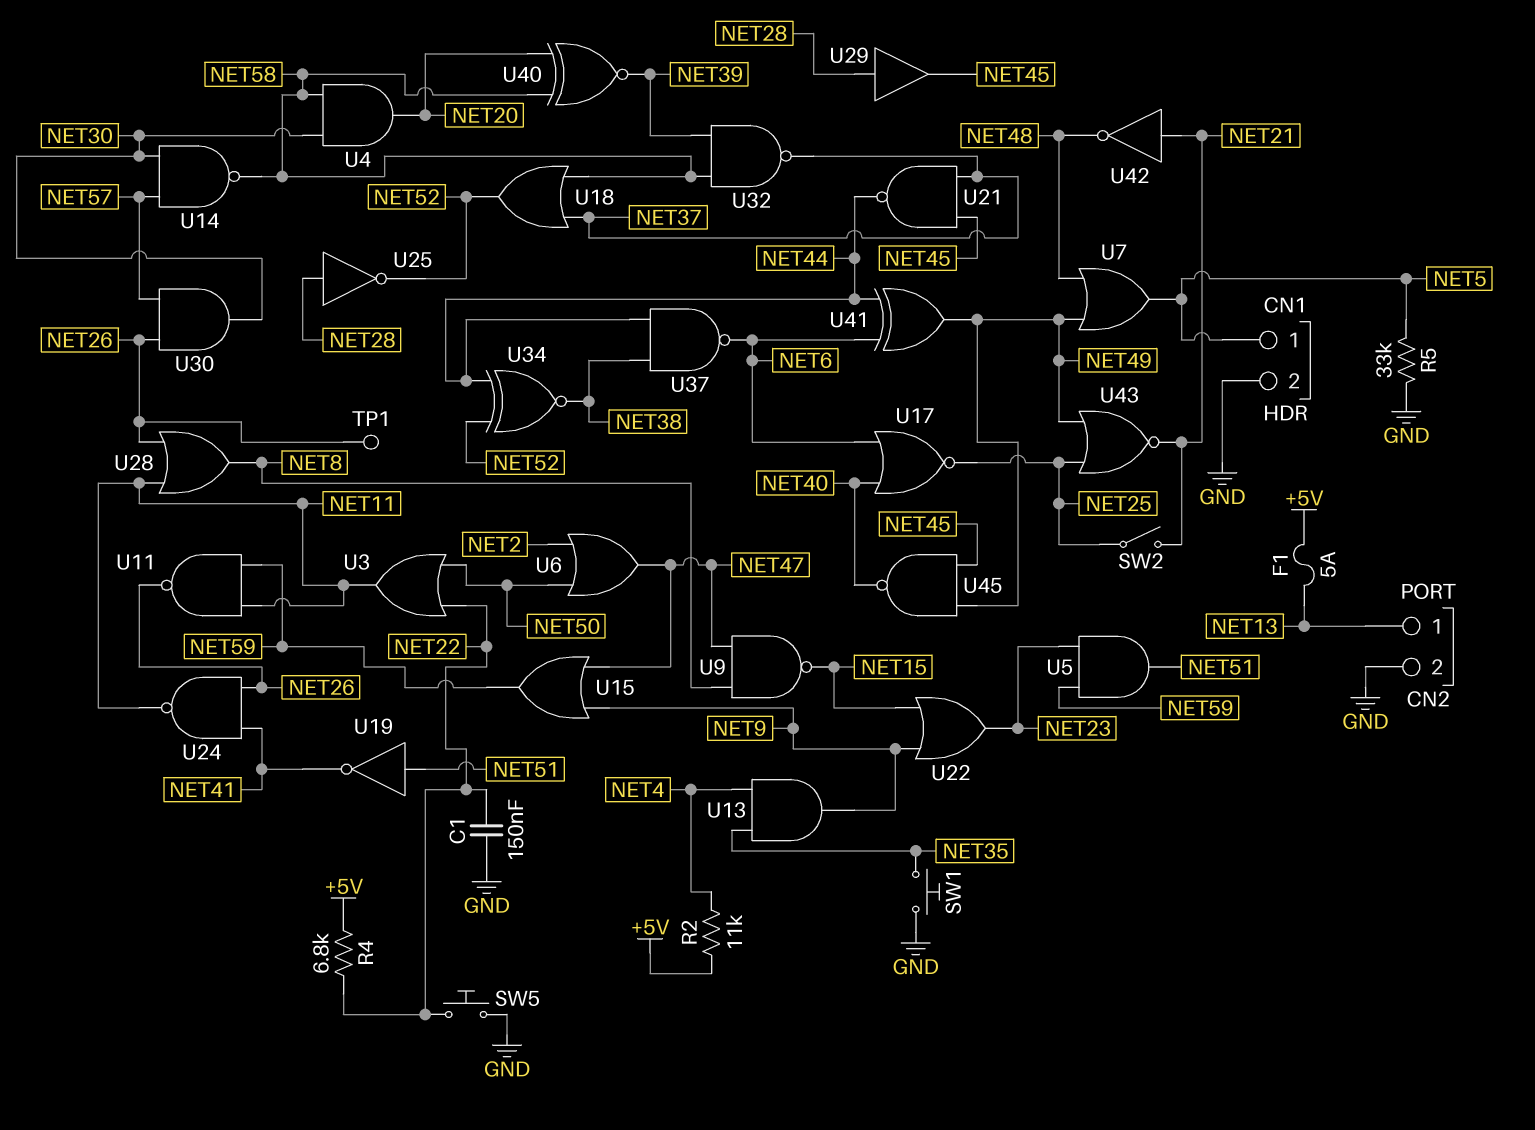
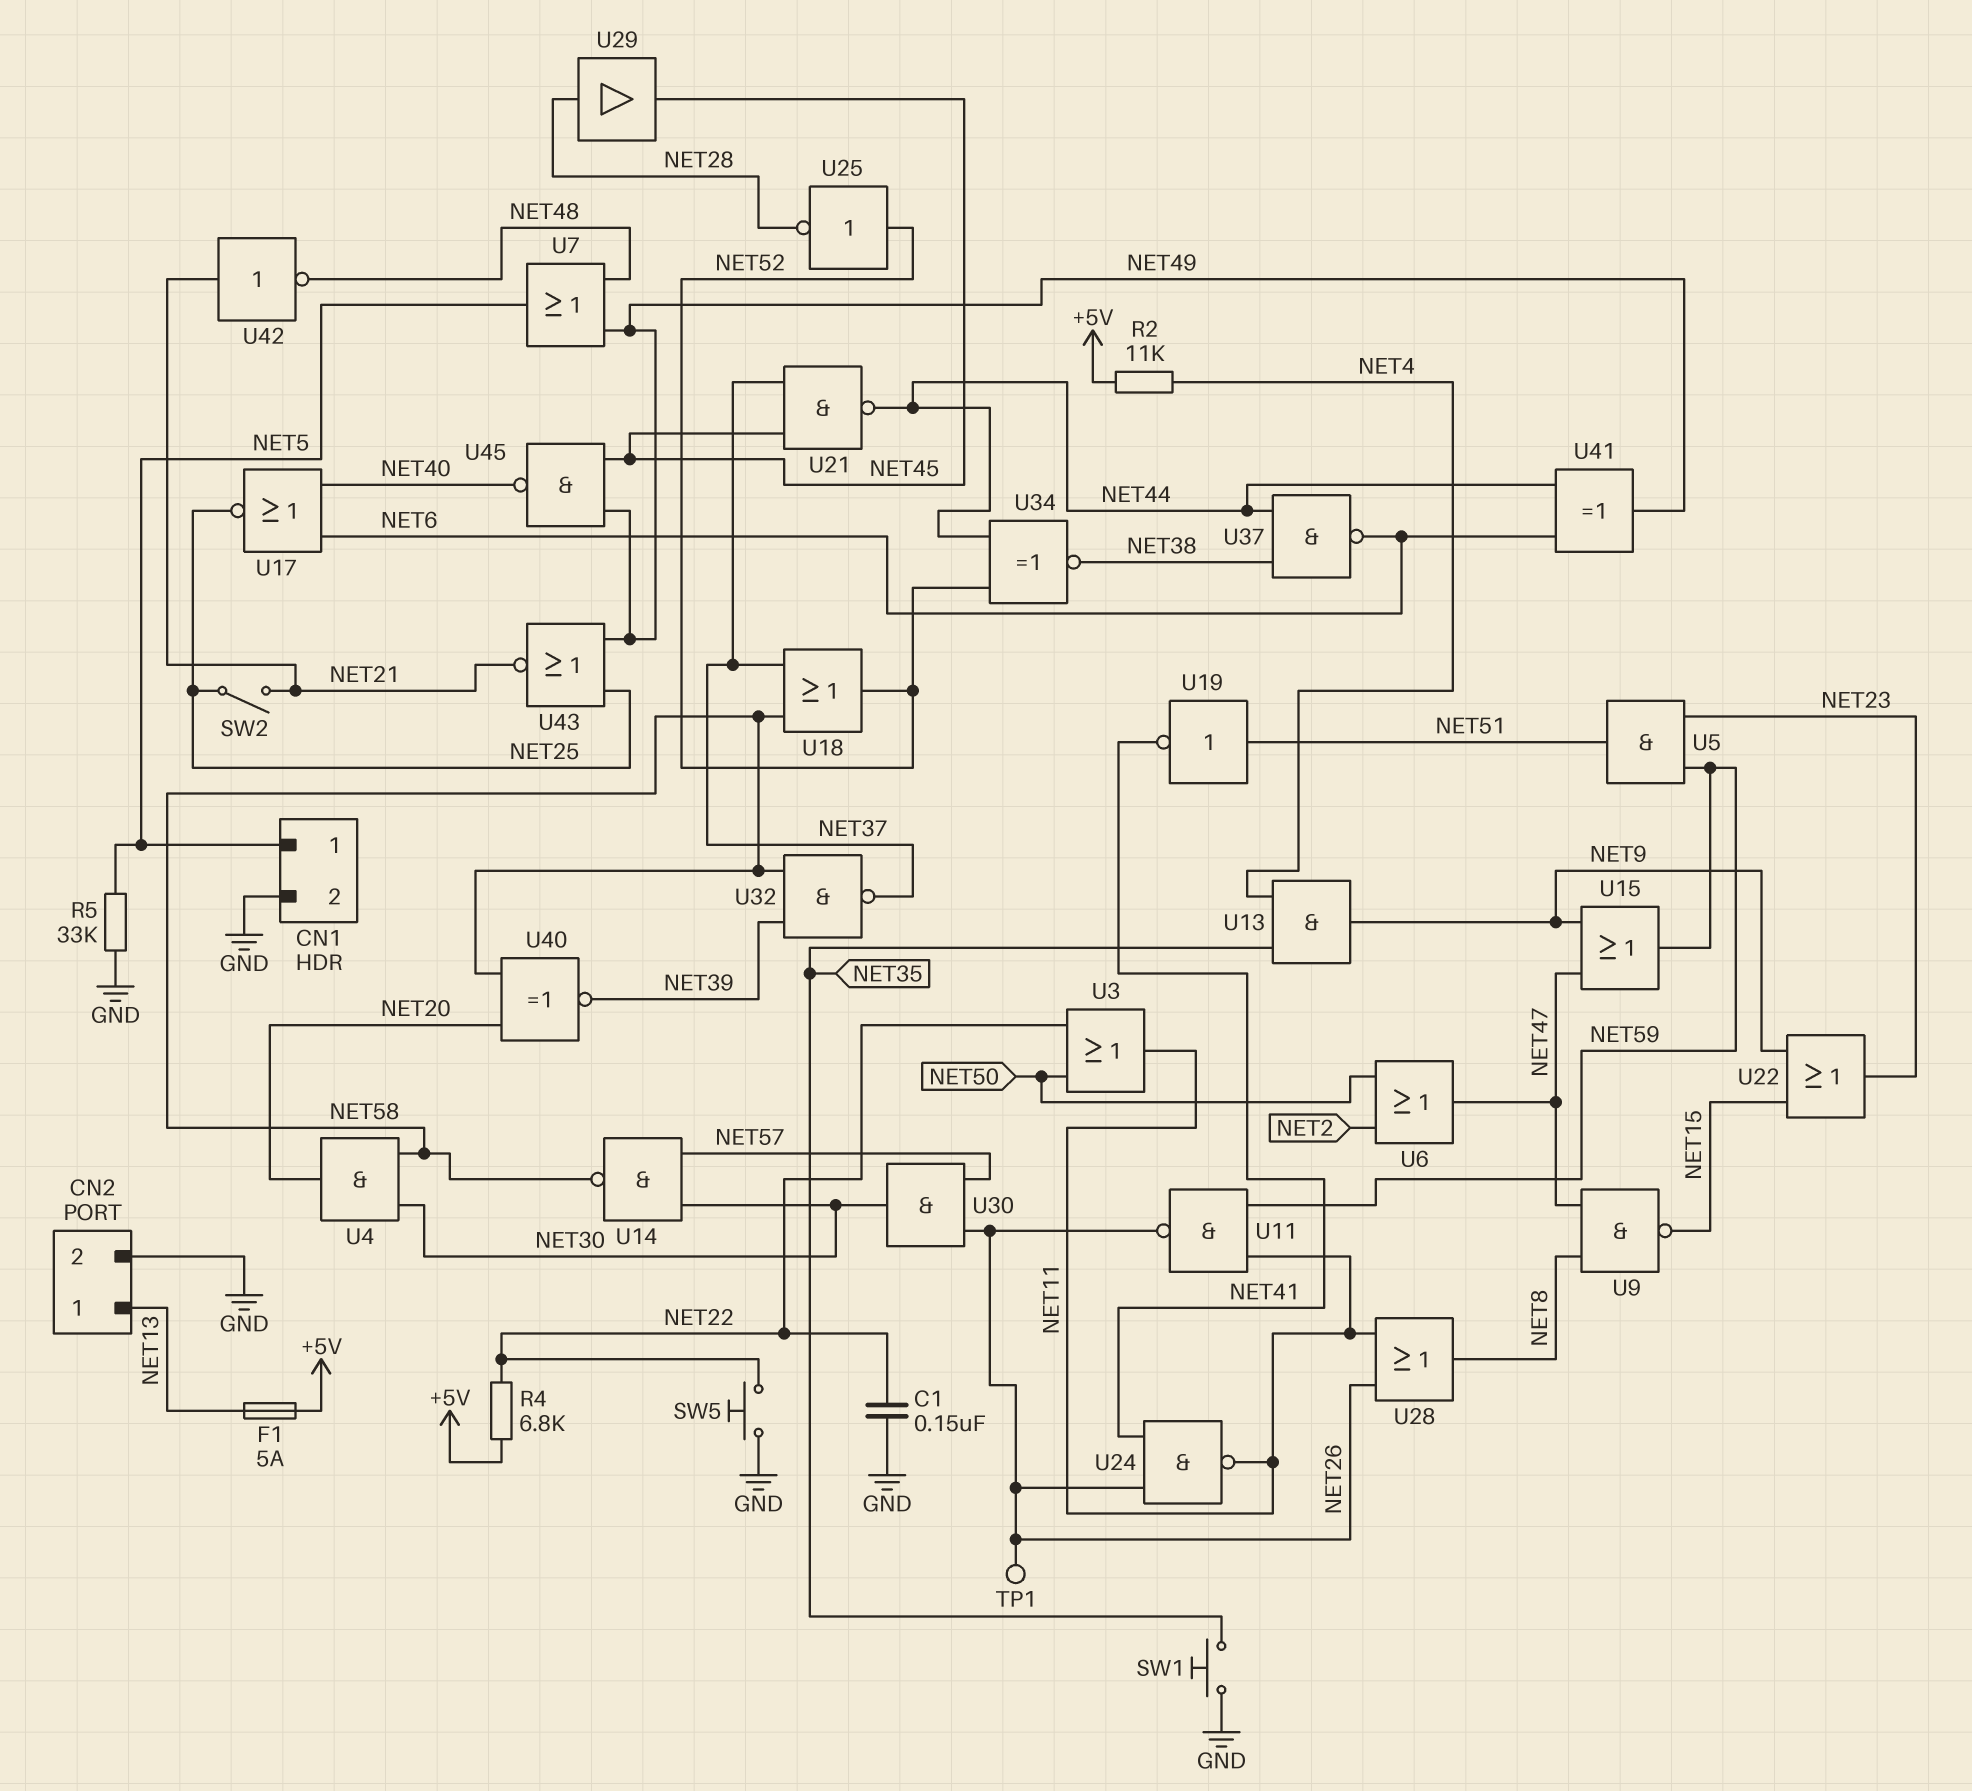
U25: NOT (in NET28, out NET52) -> NOT (in NET52, out NET28)

